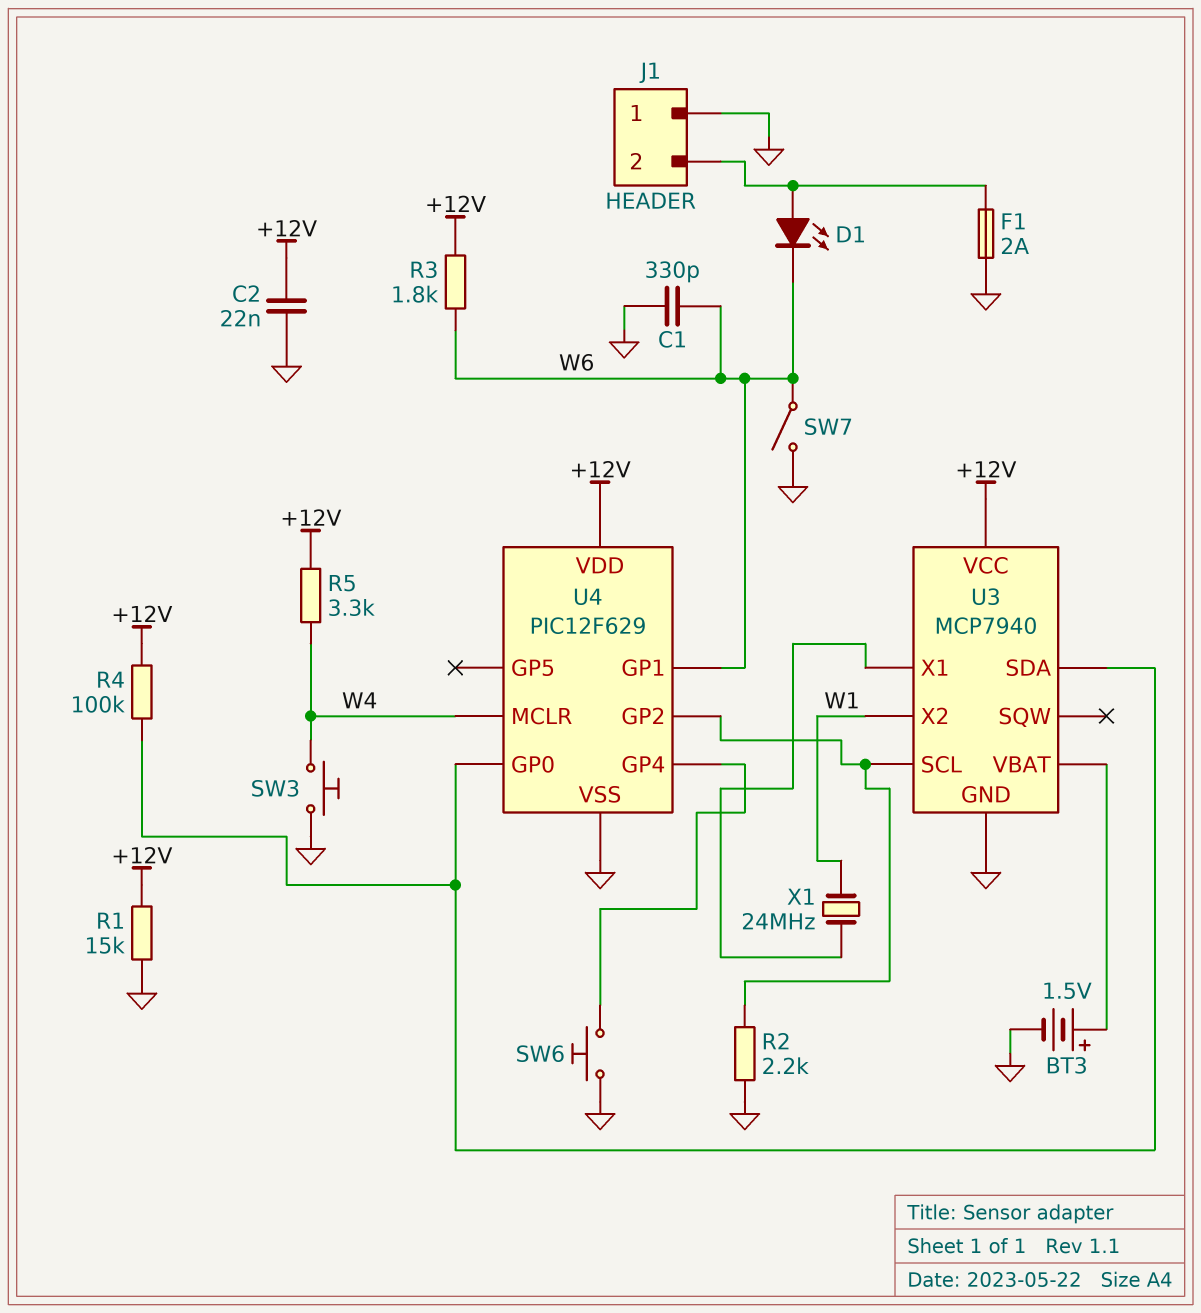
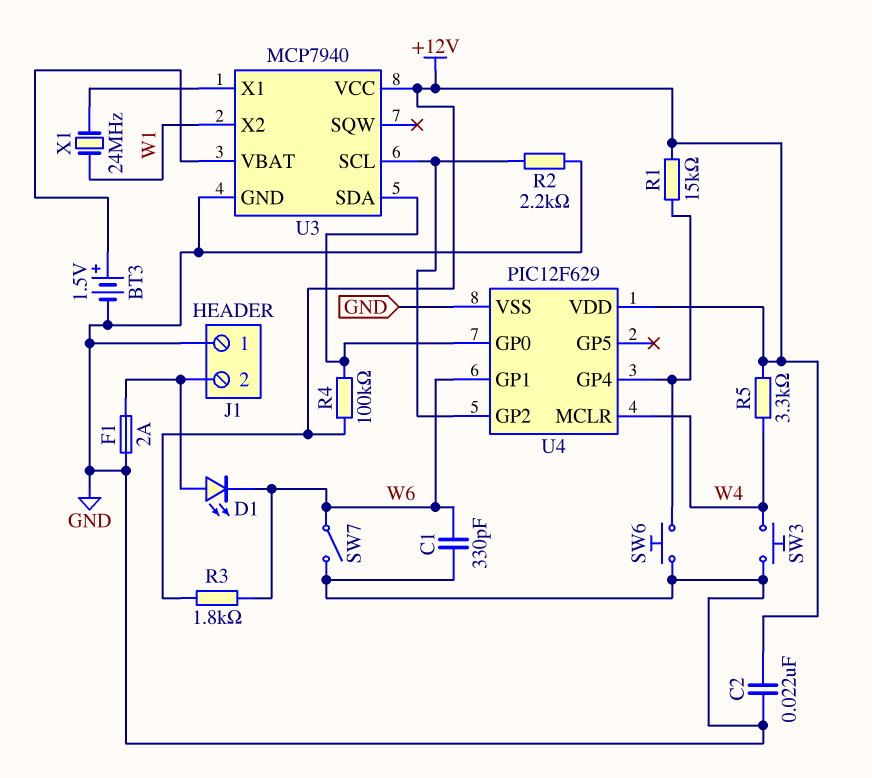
R1: 15k (+12V, GND) -> 15k (+12V, U4/GP4)

